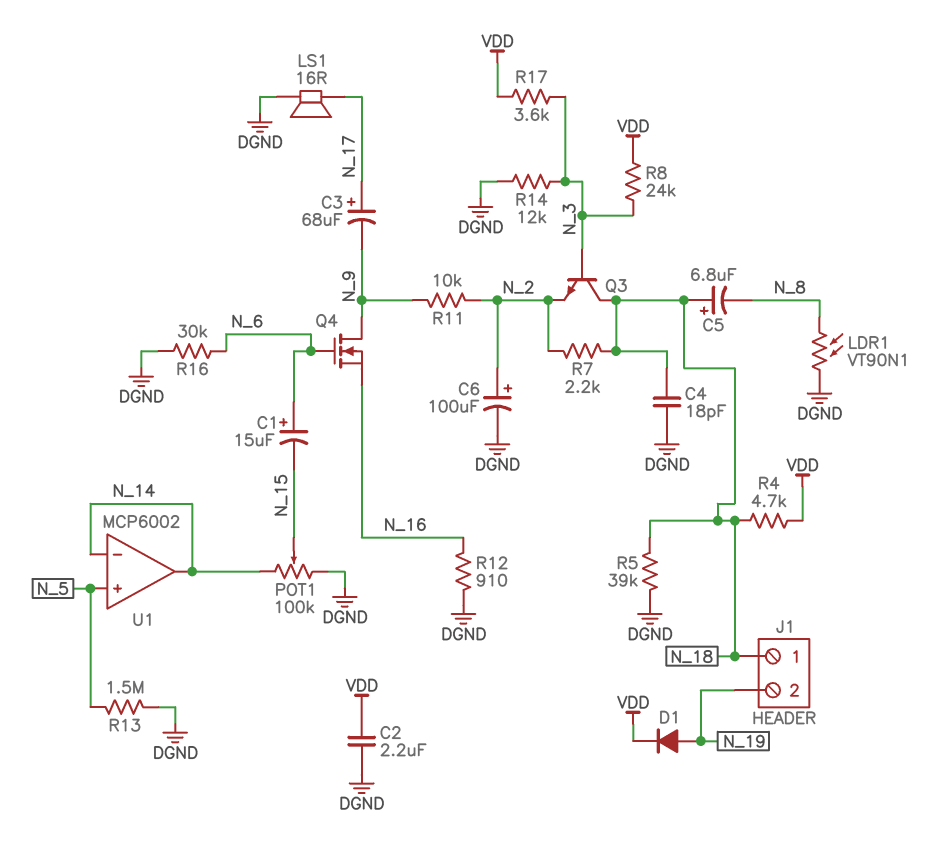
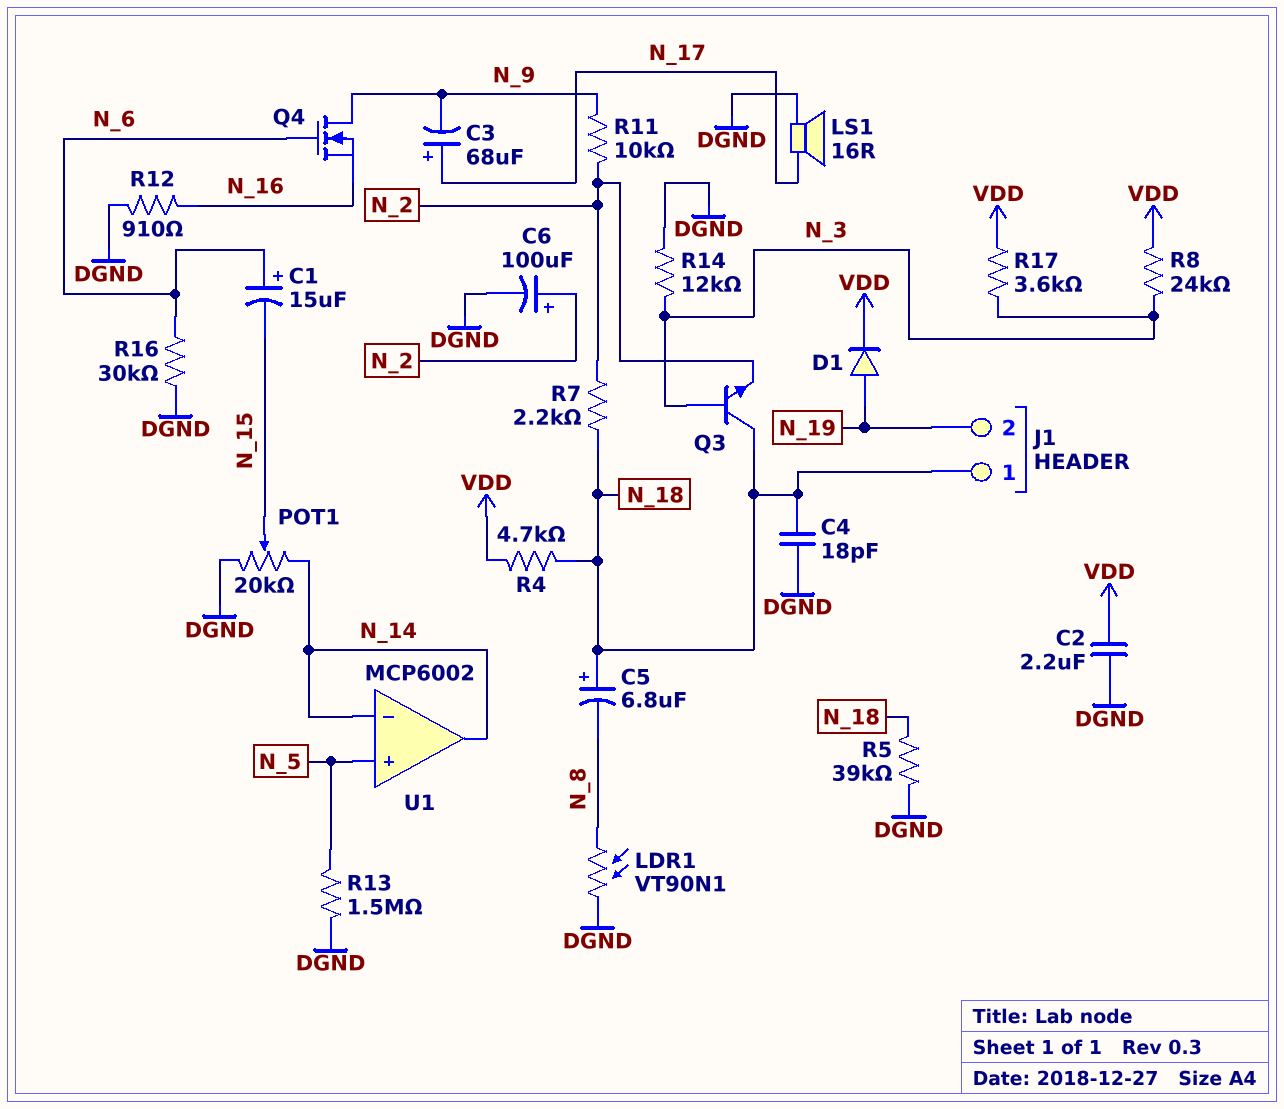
POT1: 100k (DGND, N_14, wiper N_15) -> 20k (DGND, N_14, wiper N_15)

